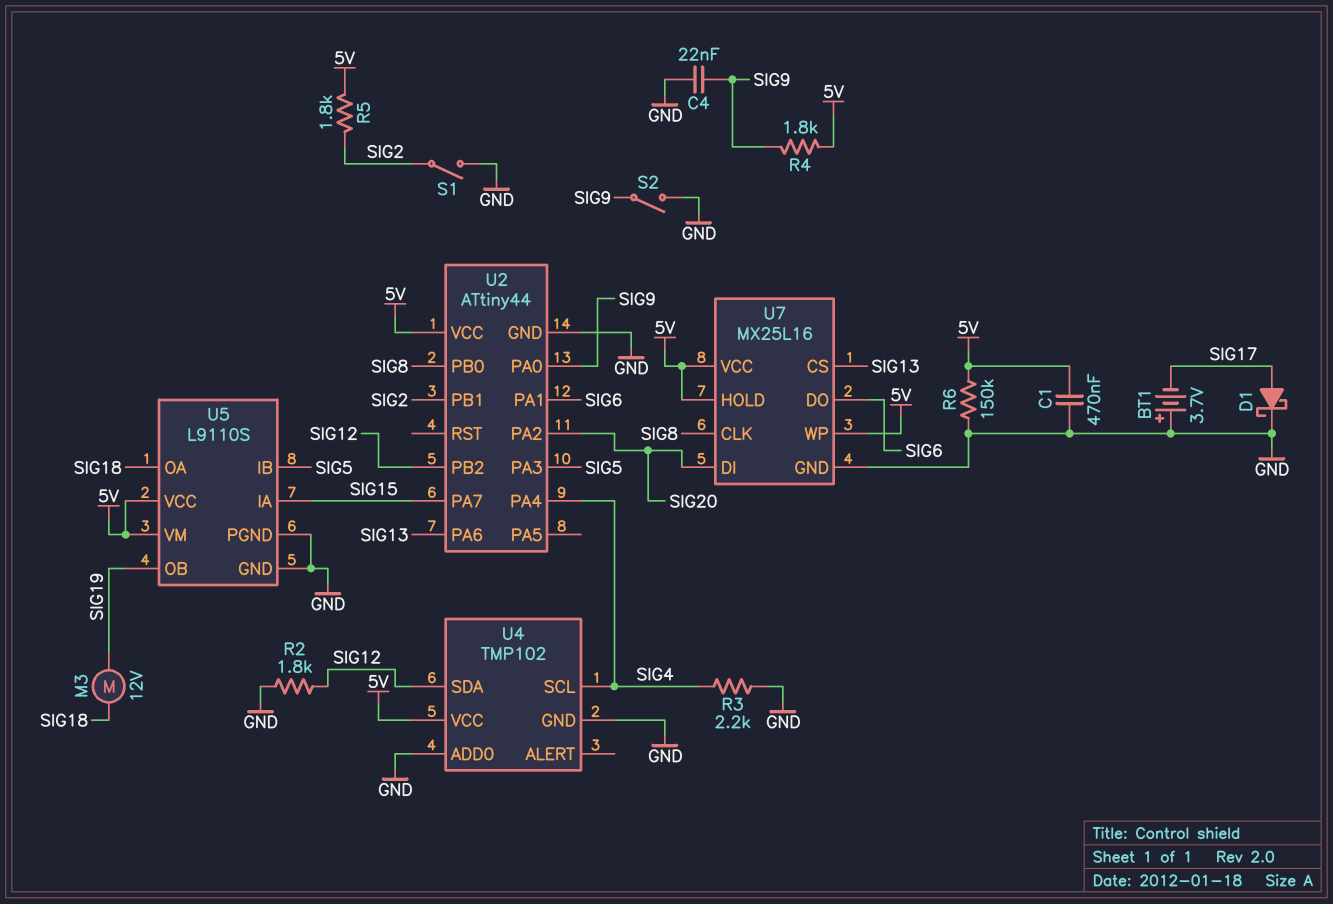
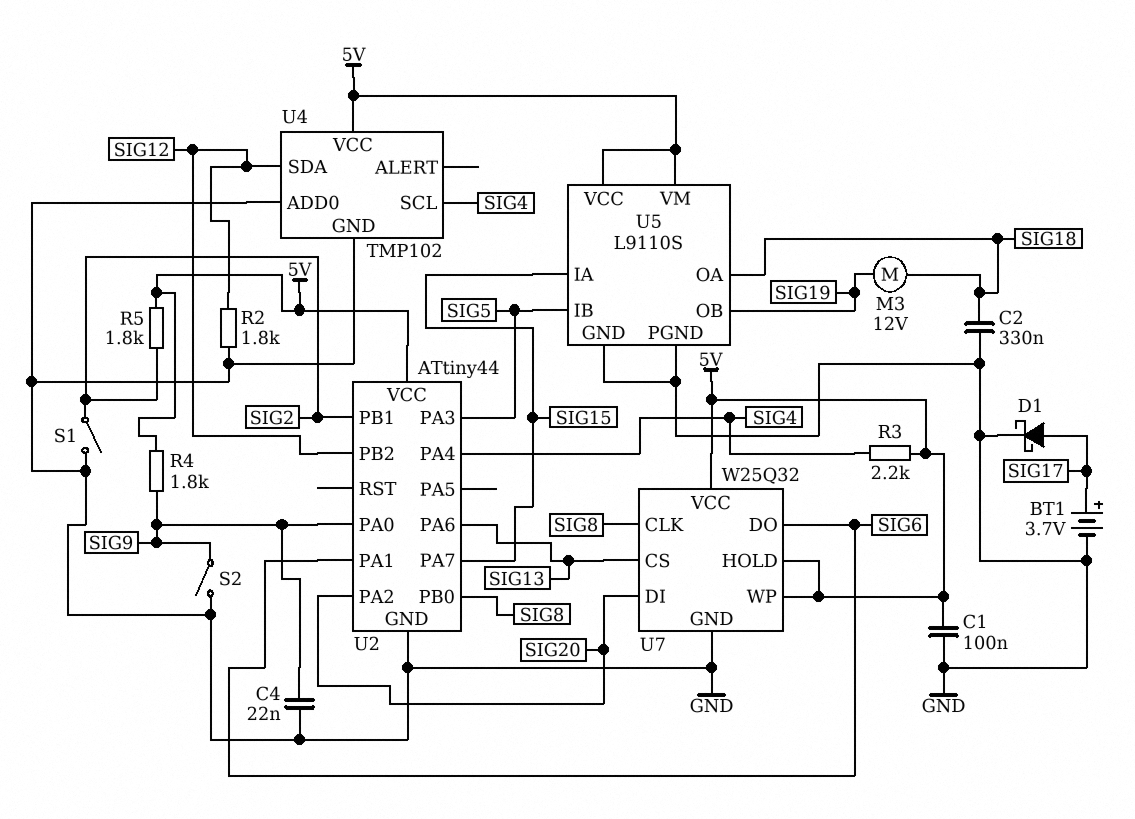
BT1: 3.7V (plus GND, minus SIG17) -> 3.7V (plus SIG17, minus GND)
C1: 470nF (5V, GND) -> 100nF (5V, GND)
C2: none -> 330nF (GND, SIG18)
R3: 2.2k (GND, SIG4) -> 2.2k (5V, SIG4)
R6: 150k (5V, GND) -> none
U7: MX25L16 -> W25Q32

